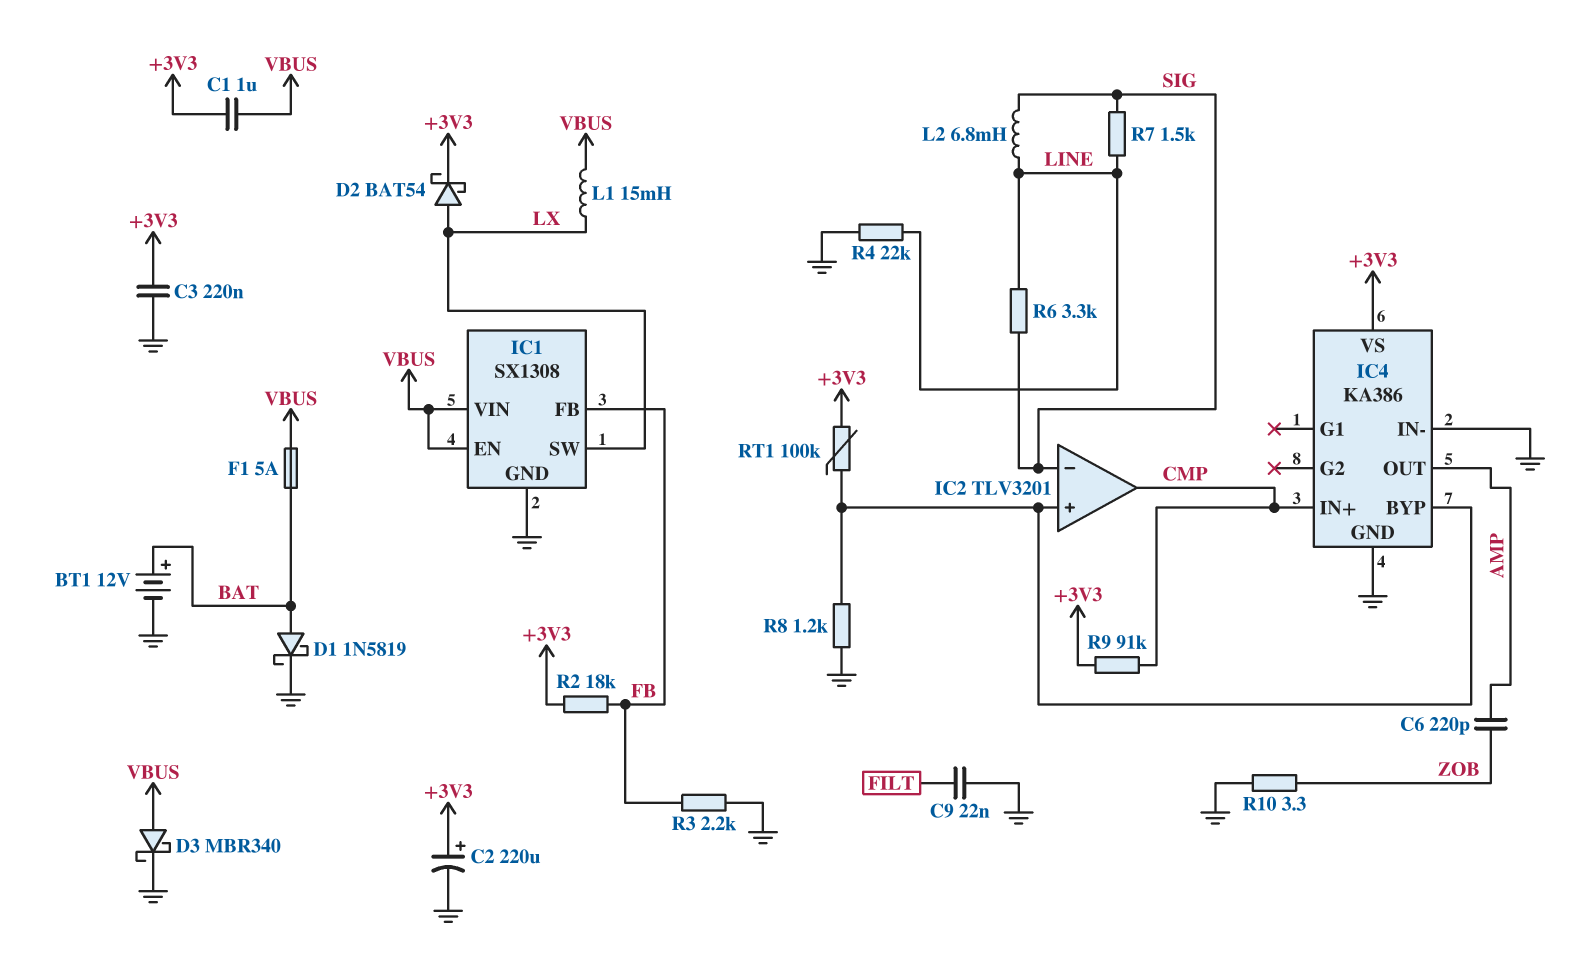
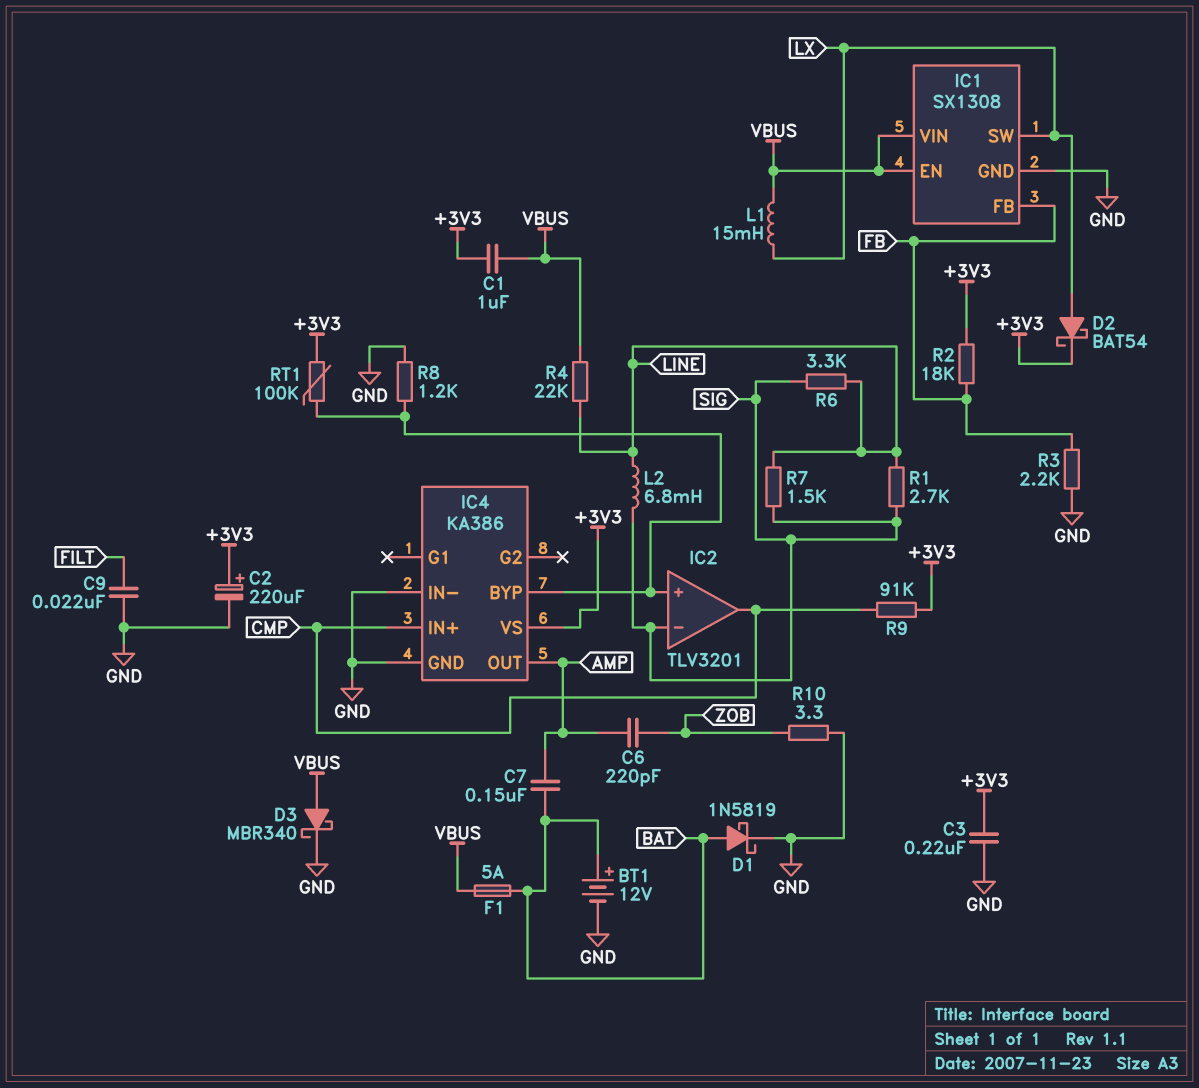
C7: none -> 150nF (AMP, BAT)
R1: none -> 2.7k (LINE, SIG)
R4: 22k (GND, LINE) -> 22k (LINE, VBUS)

